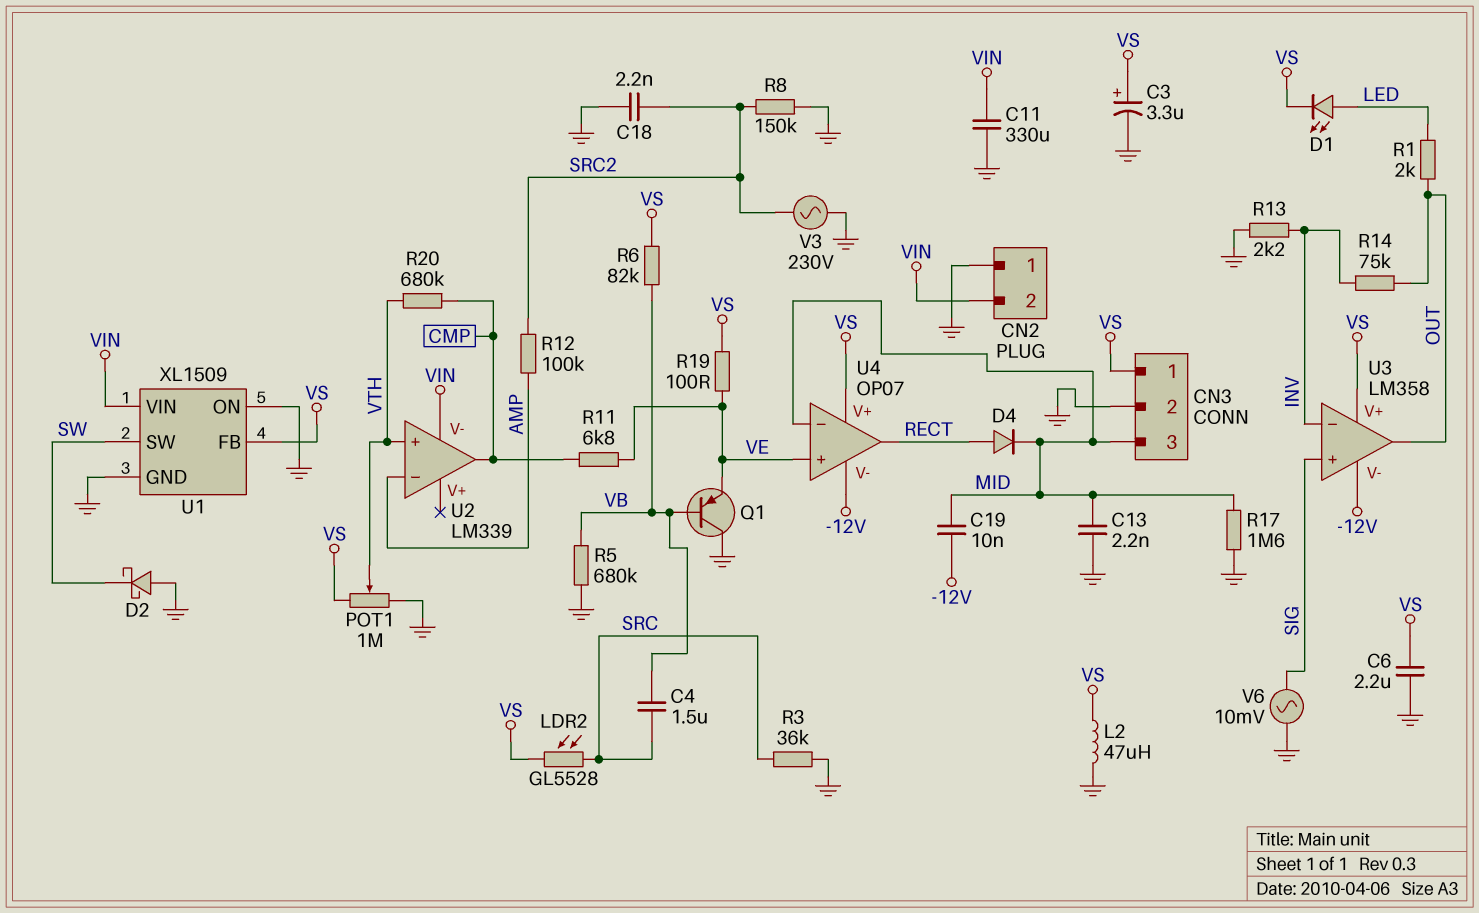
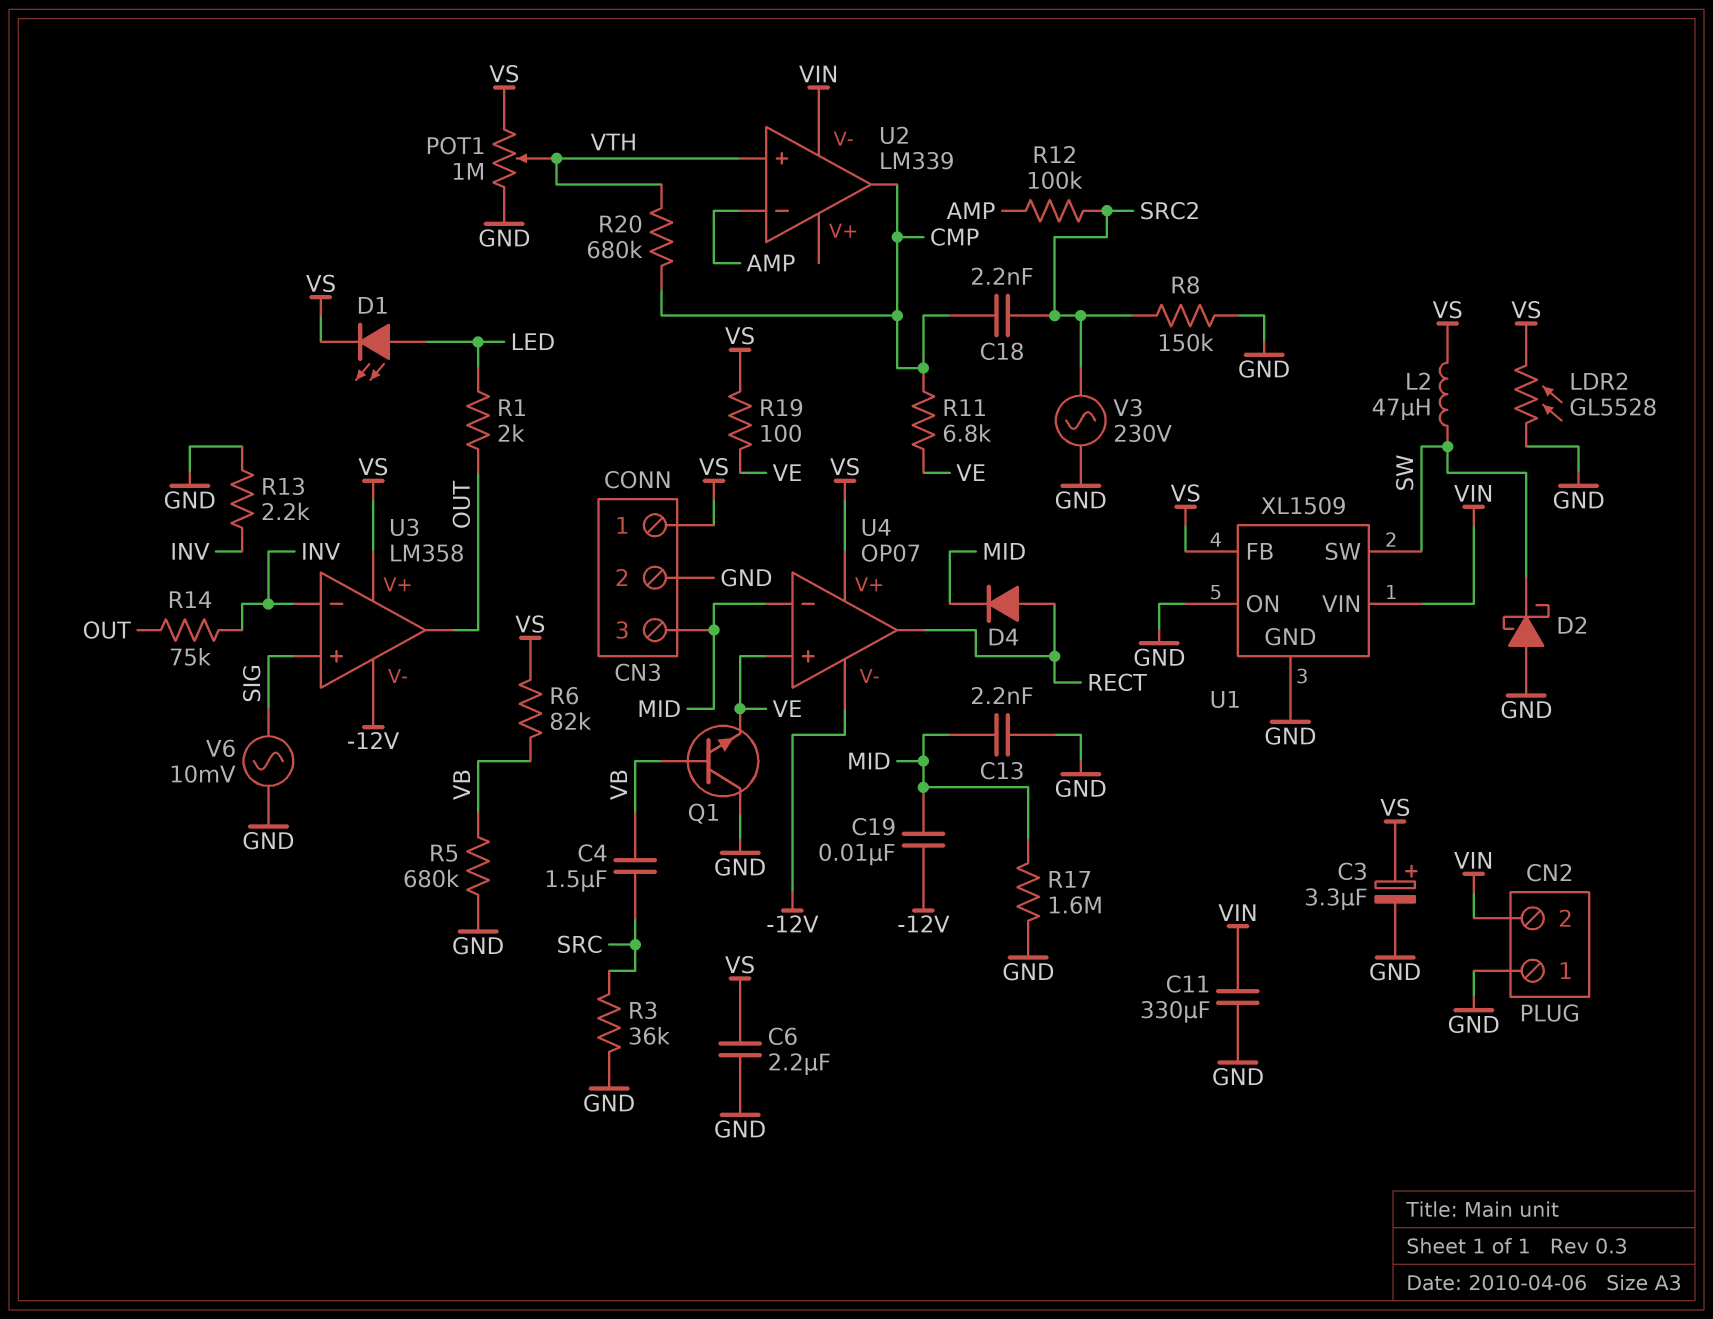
C18: 2.2nF (GND, SRC2) -> 2.2nF (CMP, SRC2)
L2: 47uH (GND, VS) -> 47uH (SW, VS)
LDR2: GL5528 (SRC, VS) -> GL5528 (GND, VS)
Q1: PNP (B VB, C GND, E VE) -> NPN (B VB, C GND, E VE)

